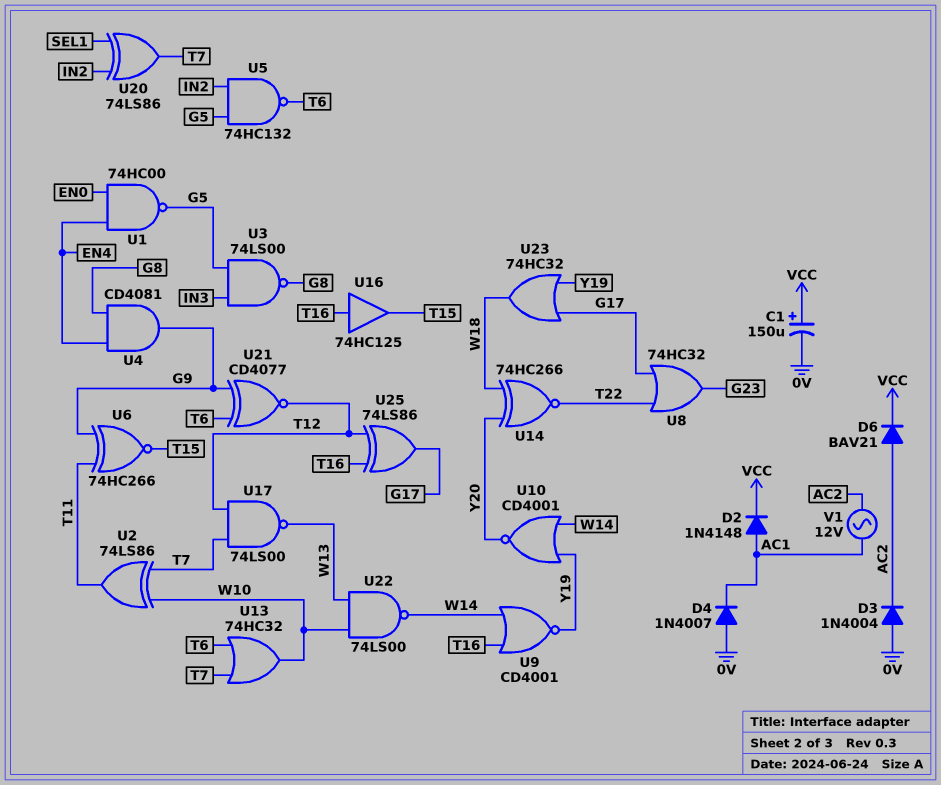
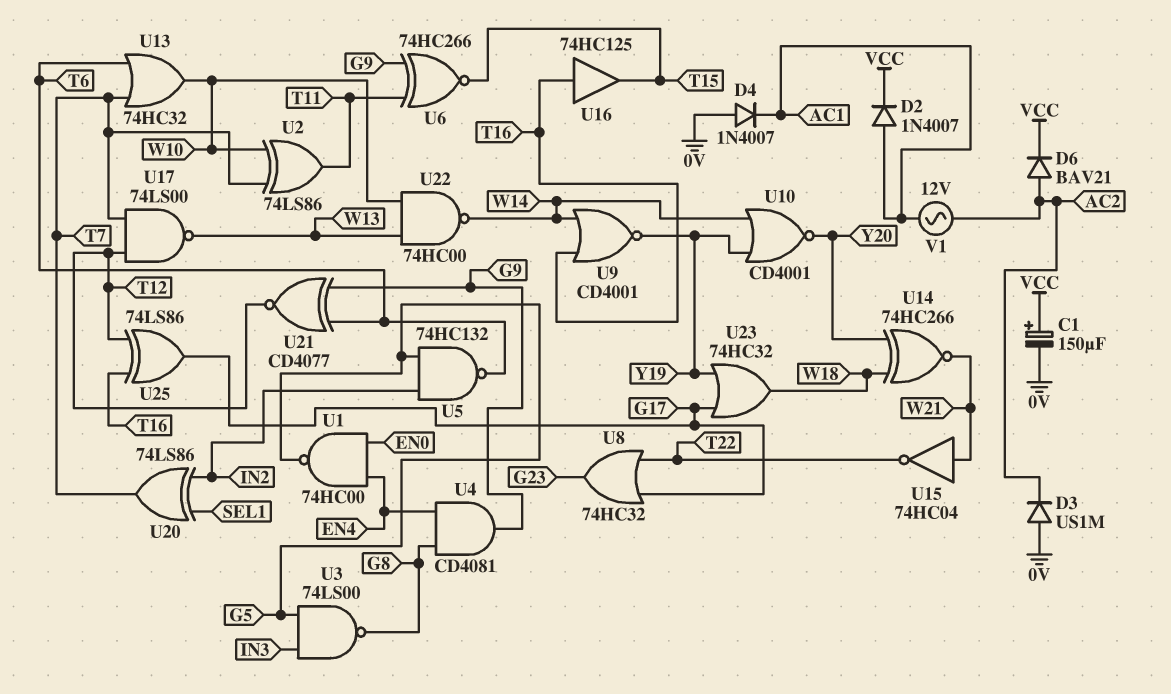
D2: diode 1N4148 (A AC1, K VCC) -> diode 1N4007 (A AC1, K VCC)
D3: diode 1N4004 (A 0V, K AC2) -> diode US1M (A 0V, K AC2)
U14: XNOR 74HC266 (in W18, in Y20, out T22) -> XNOR 74HC266 (in W18, in Y20, out W21)
U15: none -> NOT 74HC04 (in W21, out T22)
U22: NAND 74LS00 (in W10, in W13, out W14) -> NAND 74HC00 (in W10, in W13, out W14)

